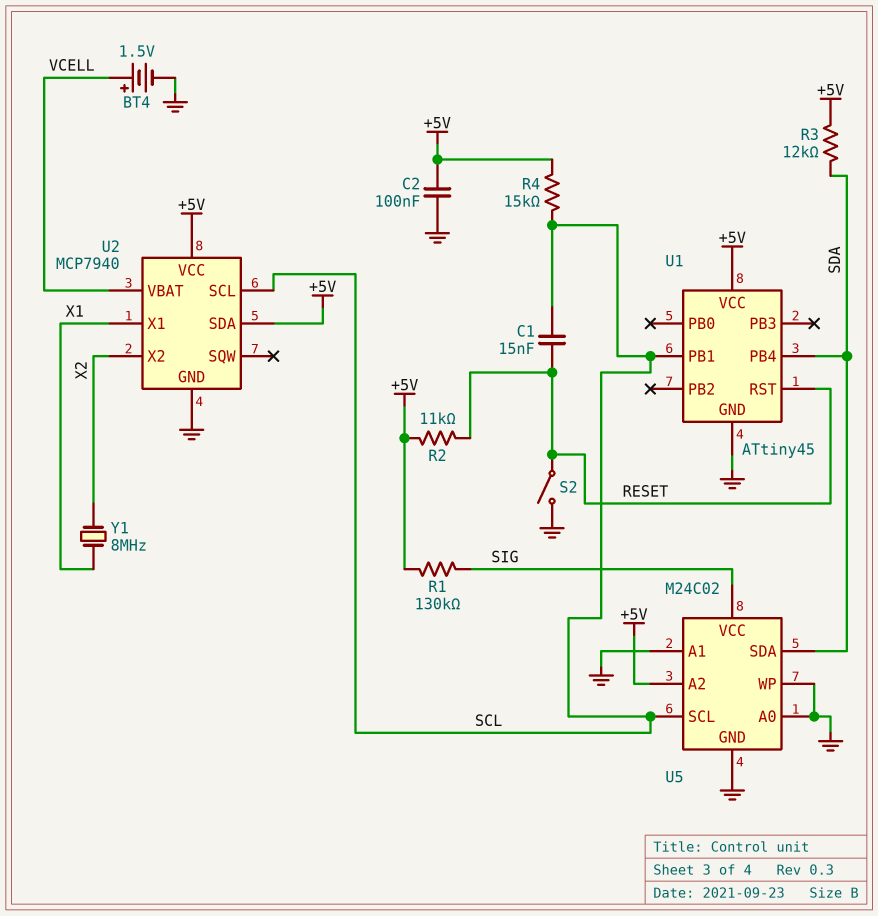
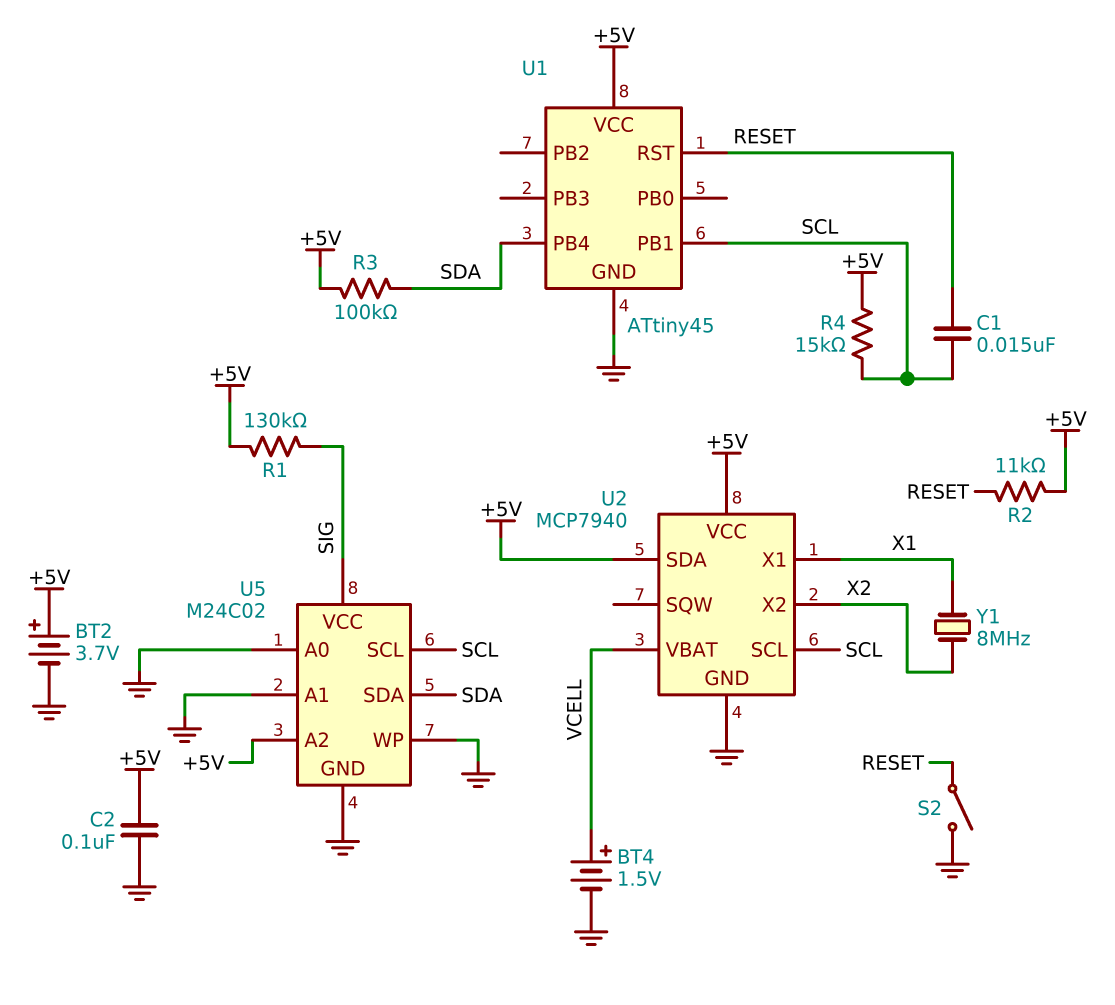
BT2: none -> 3.7V (plus +5V, minus GND)
R3: 12k (+5V, SDA) -> 100k (+5V, SDA)

